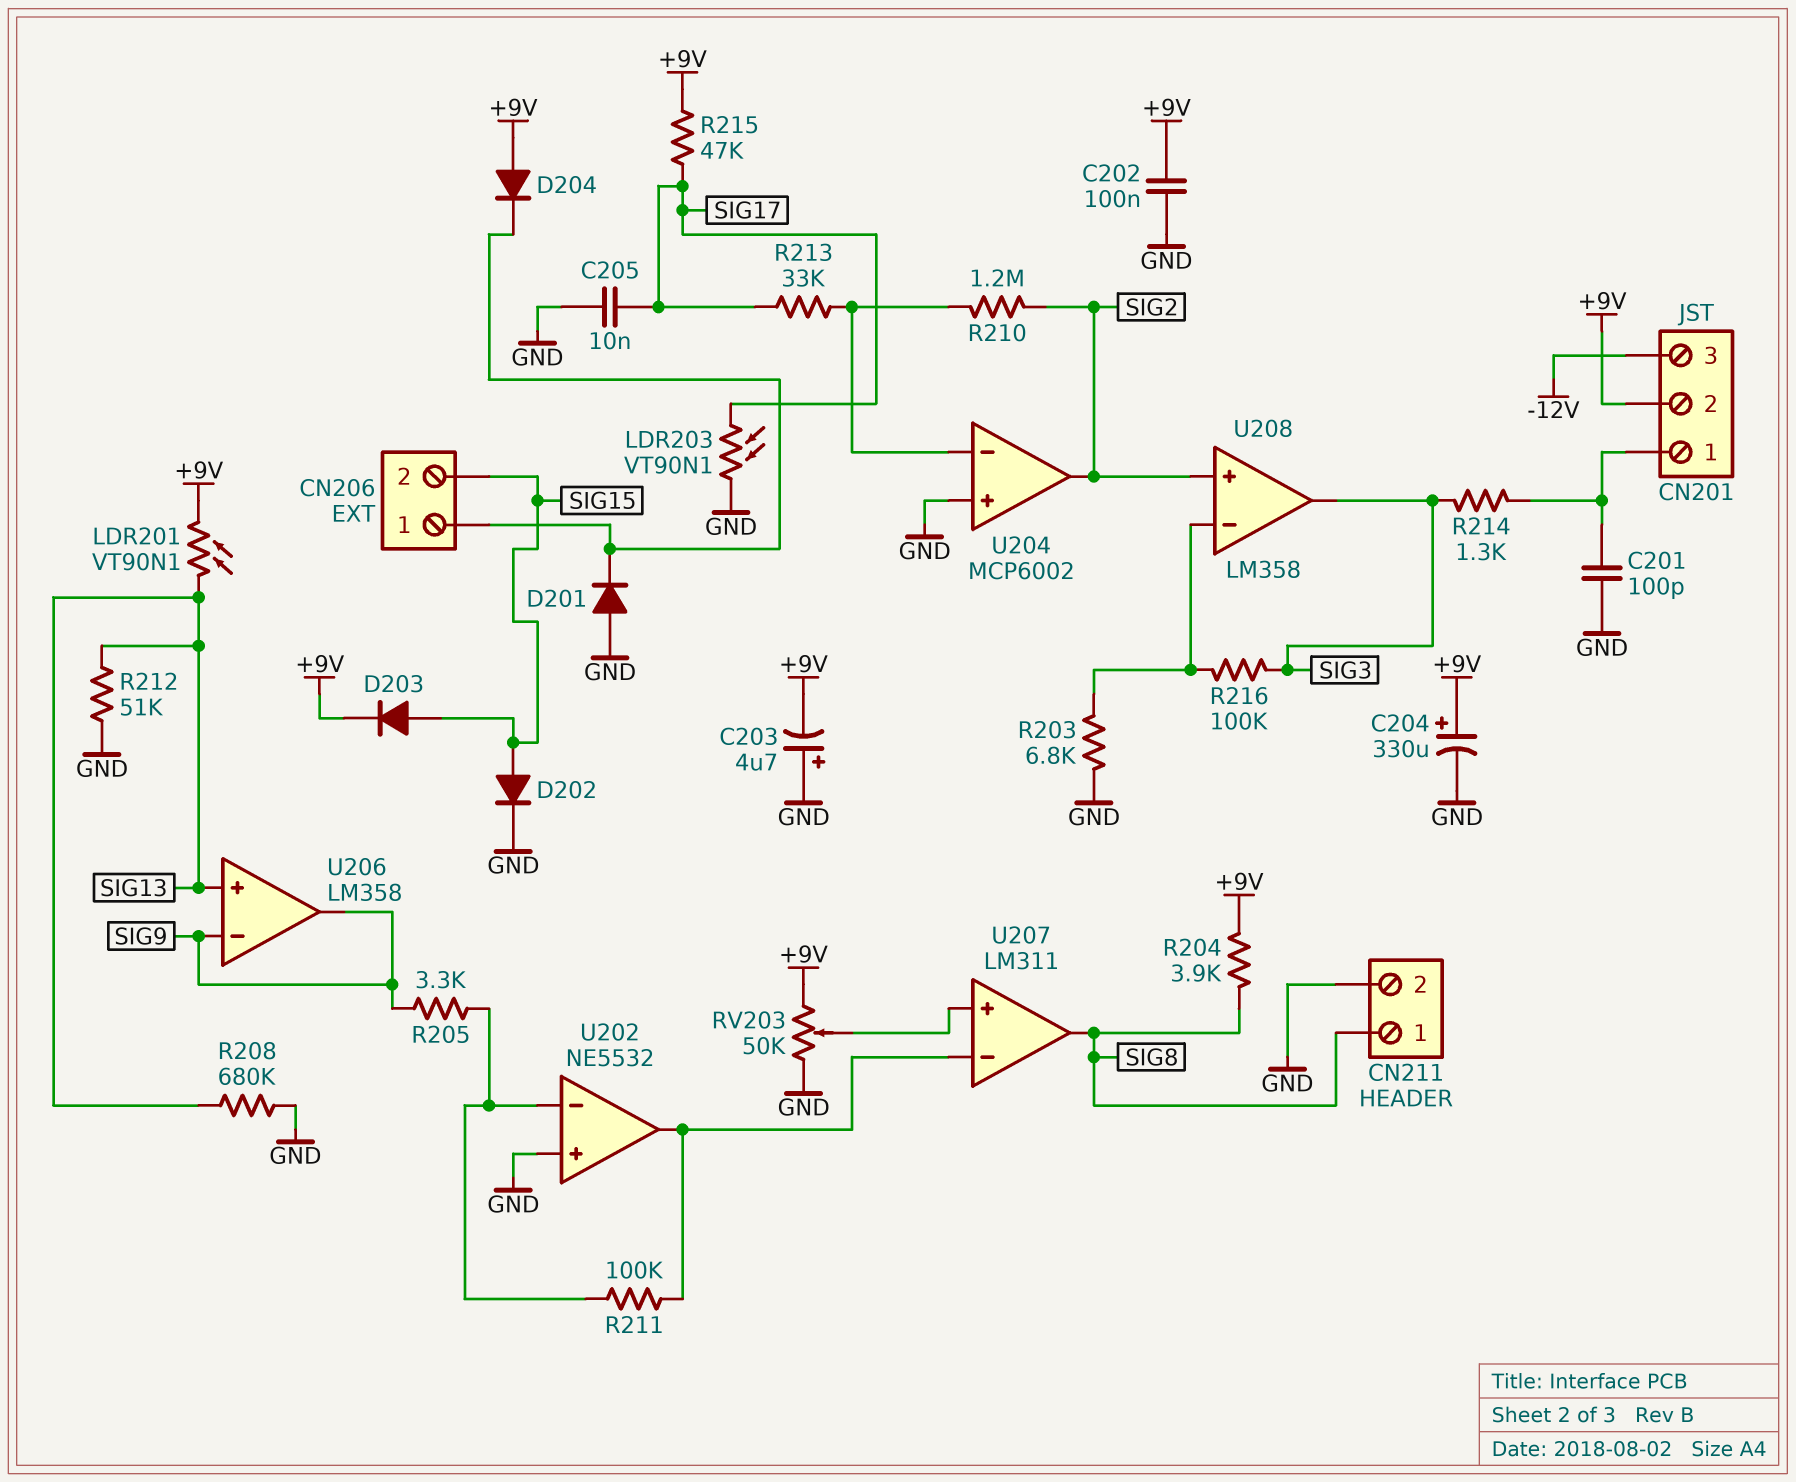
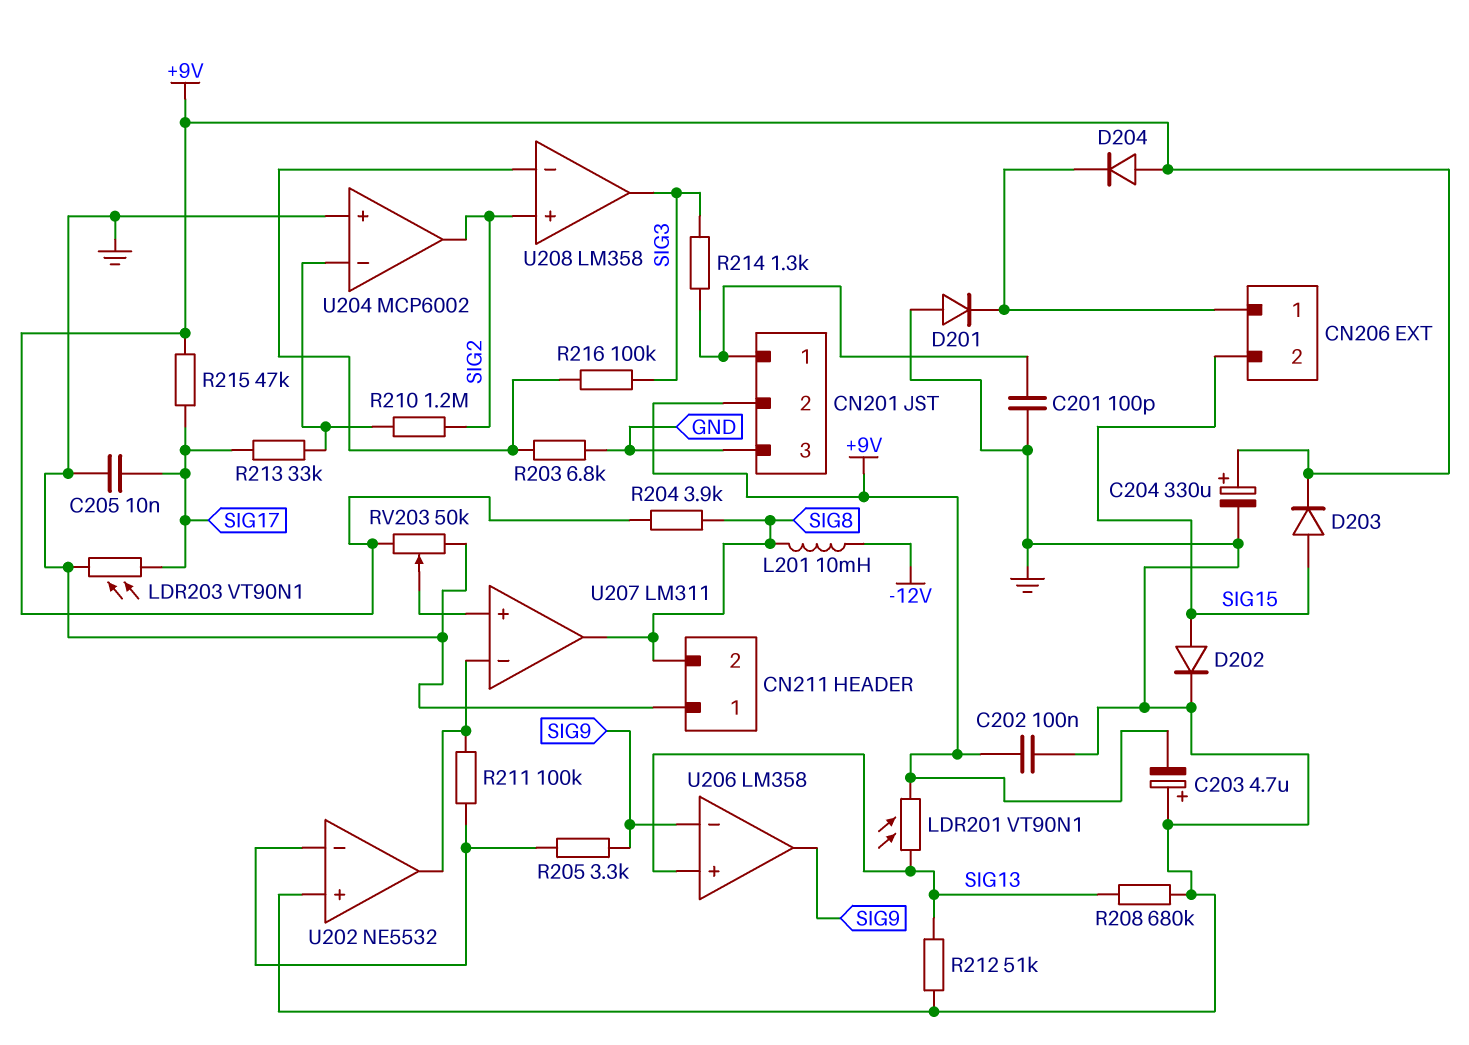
CN201 pin 3: -12V -> GND
CN211 pin 1: SIG8 -> GND
CN211 pin 2: GND -> SIG8
L201: none -> 10mH (-12V, SIG8)

